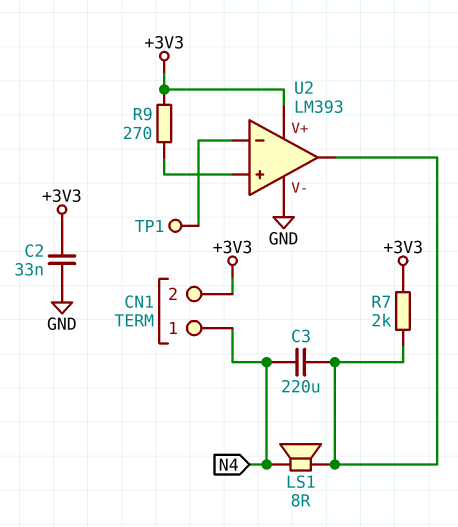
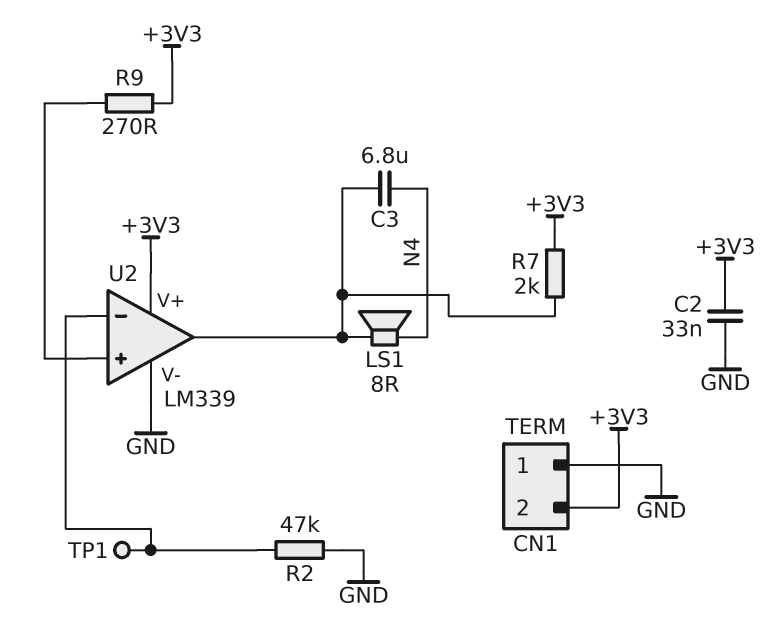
C3: 220uF (N4, U2/out) -> 6.8uF (N4, U2/out)
CN1 pin 1: N4 -> GND
R2: none -> 47k (GND, U2/in-)
U2: LM393 -> LM339

